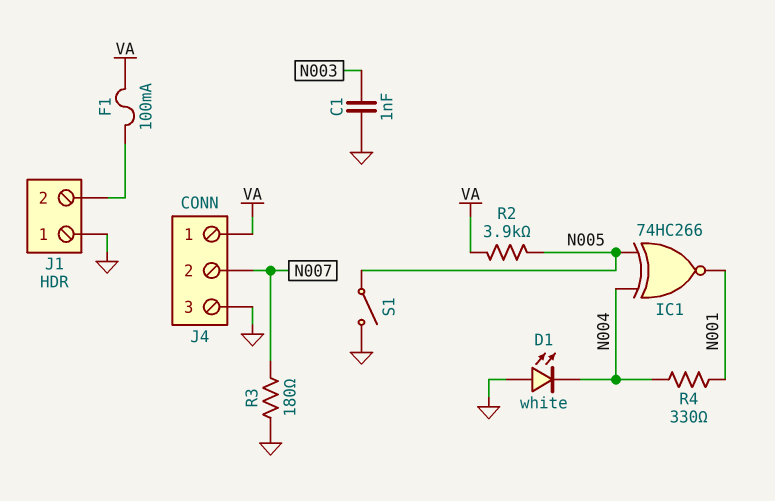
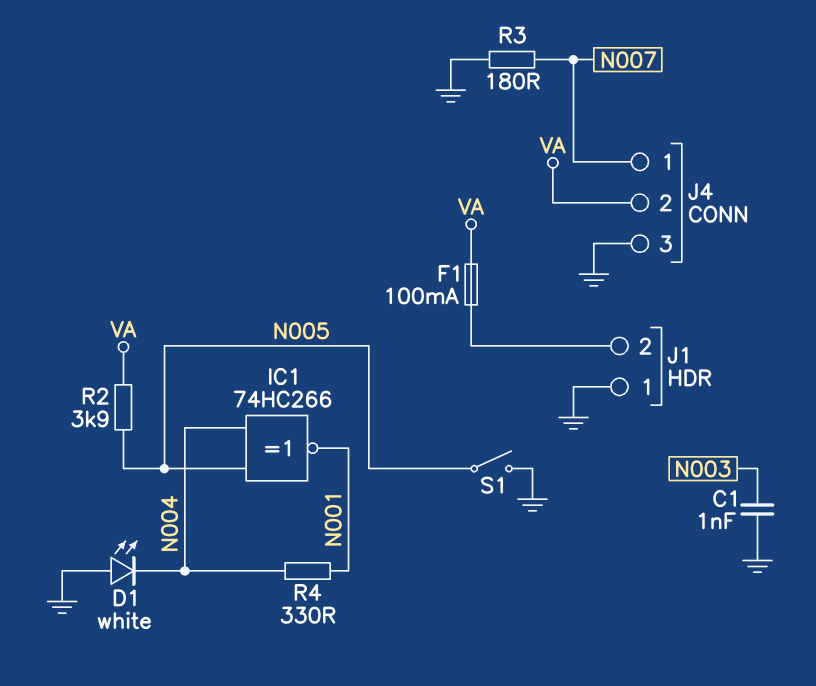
J4 pin 1: VA -> N007
J4 pin 2: N007 -> VA

